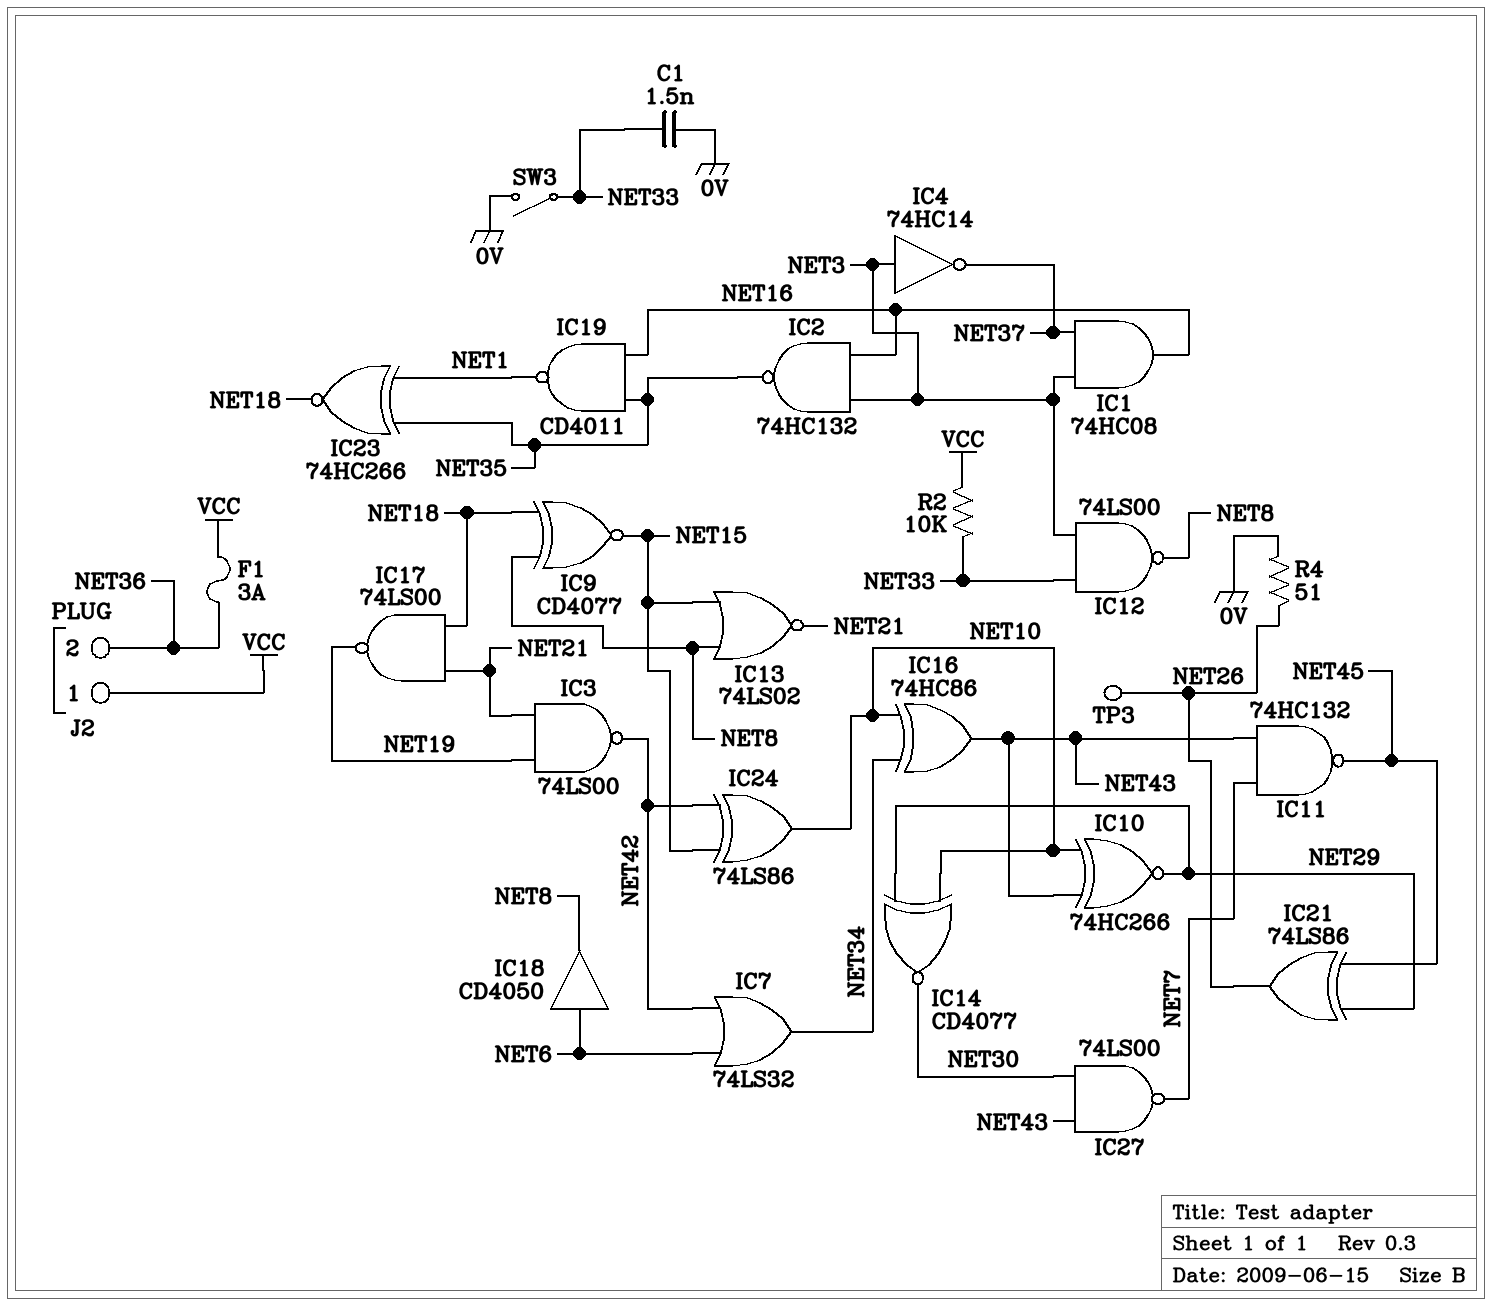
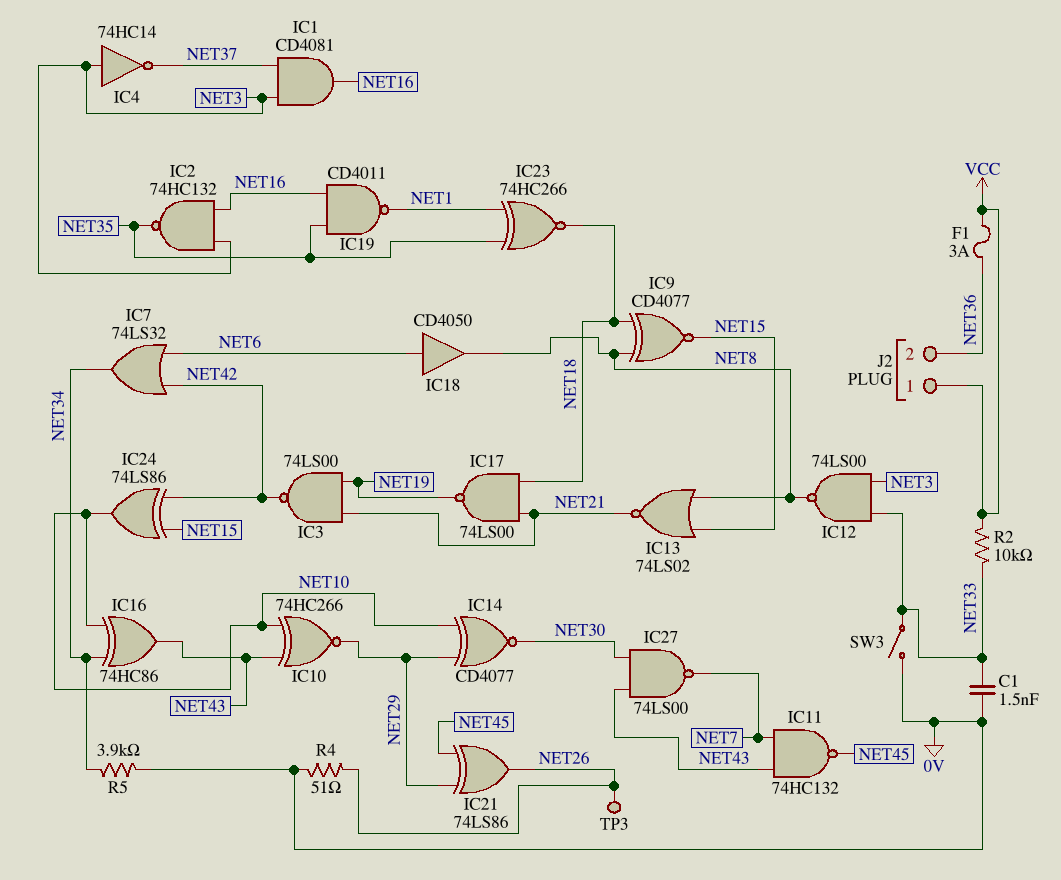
IC1: AND 74HC08 (in NET3, in NET37, out NET16) -> AND CD4081 (in NET3, in NET37, out NET16)
R5: none -> 3.9k (0V, NET34)

